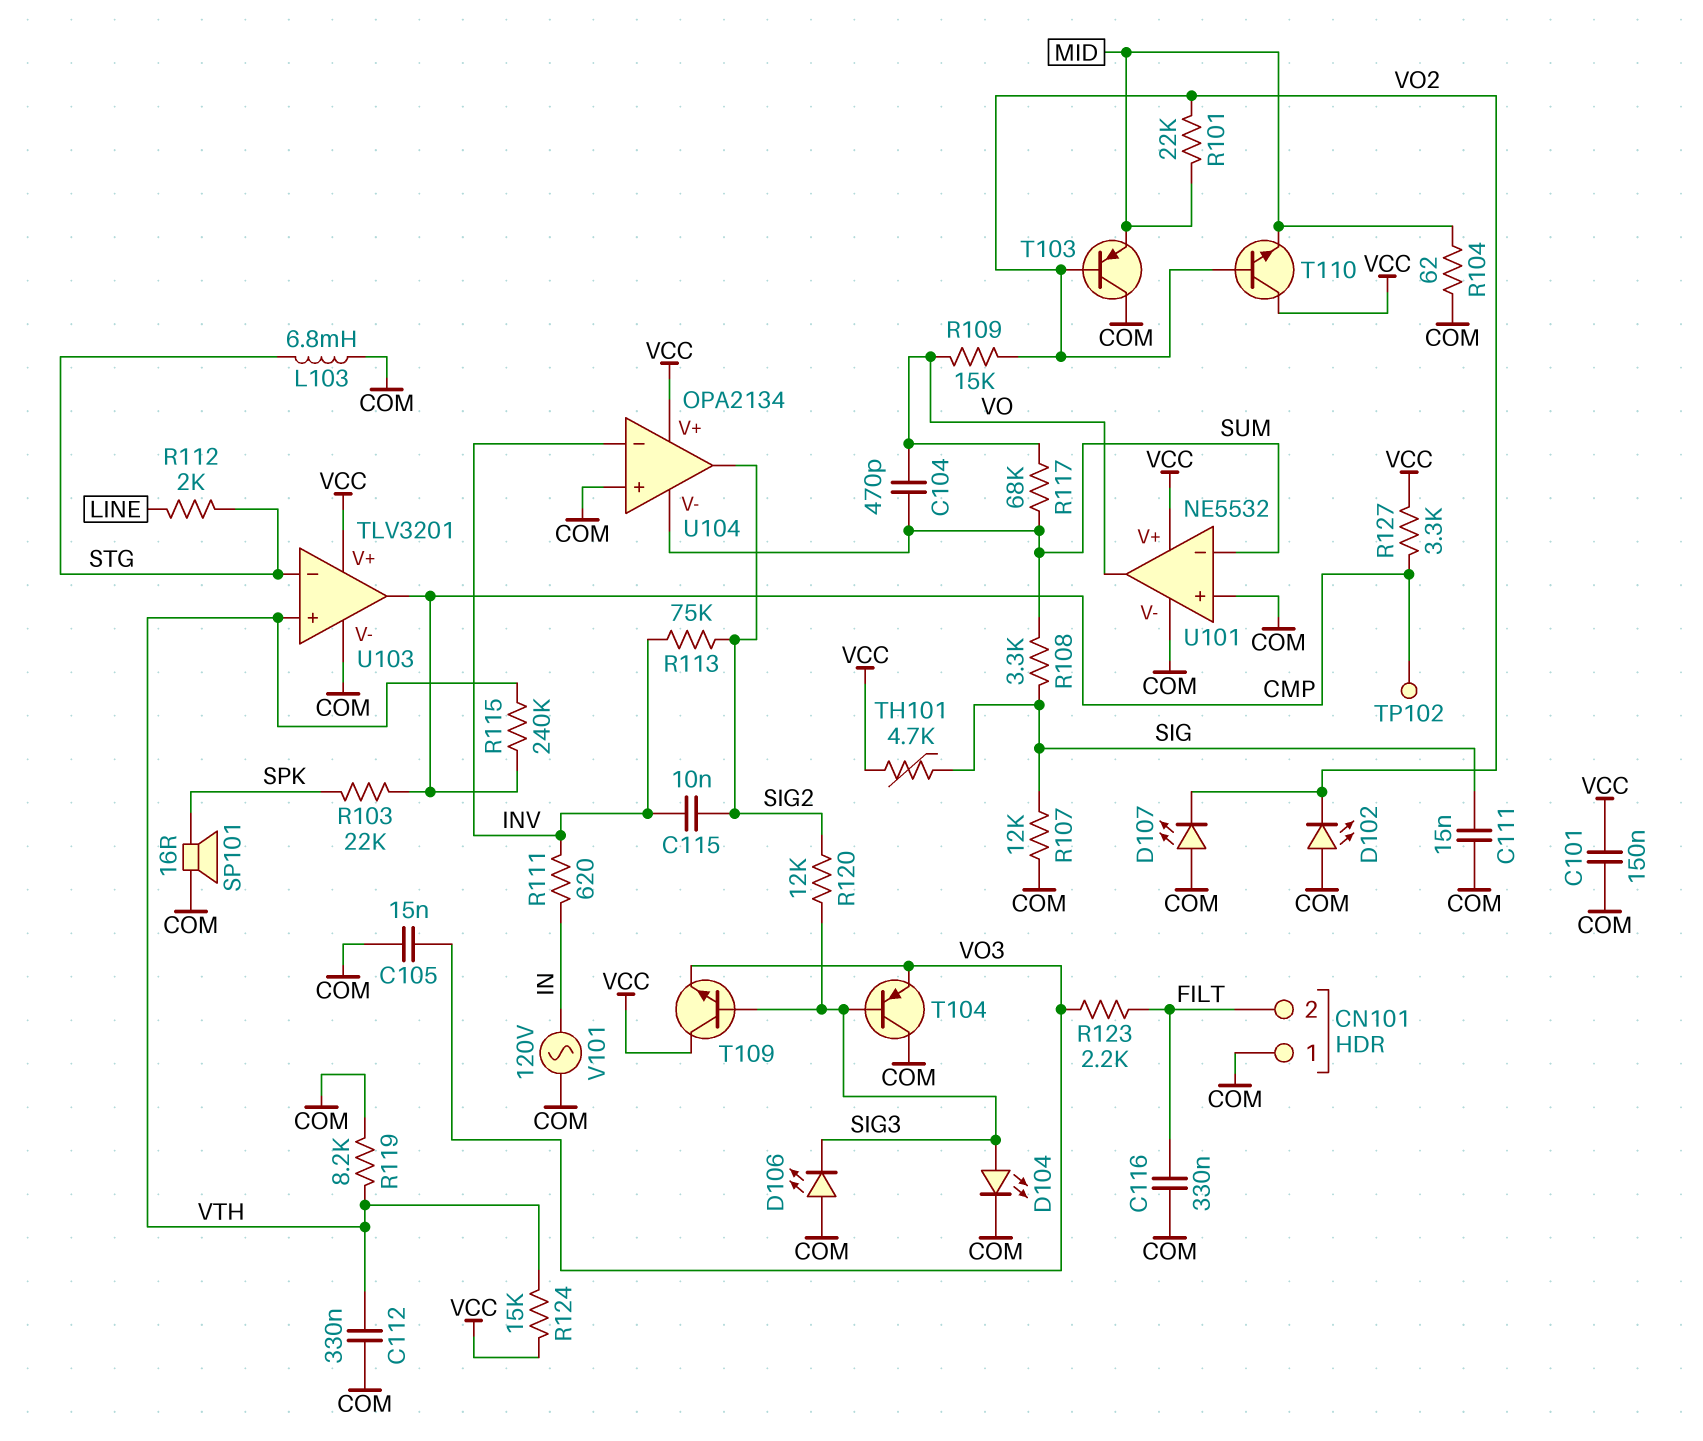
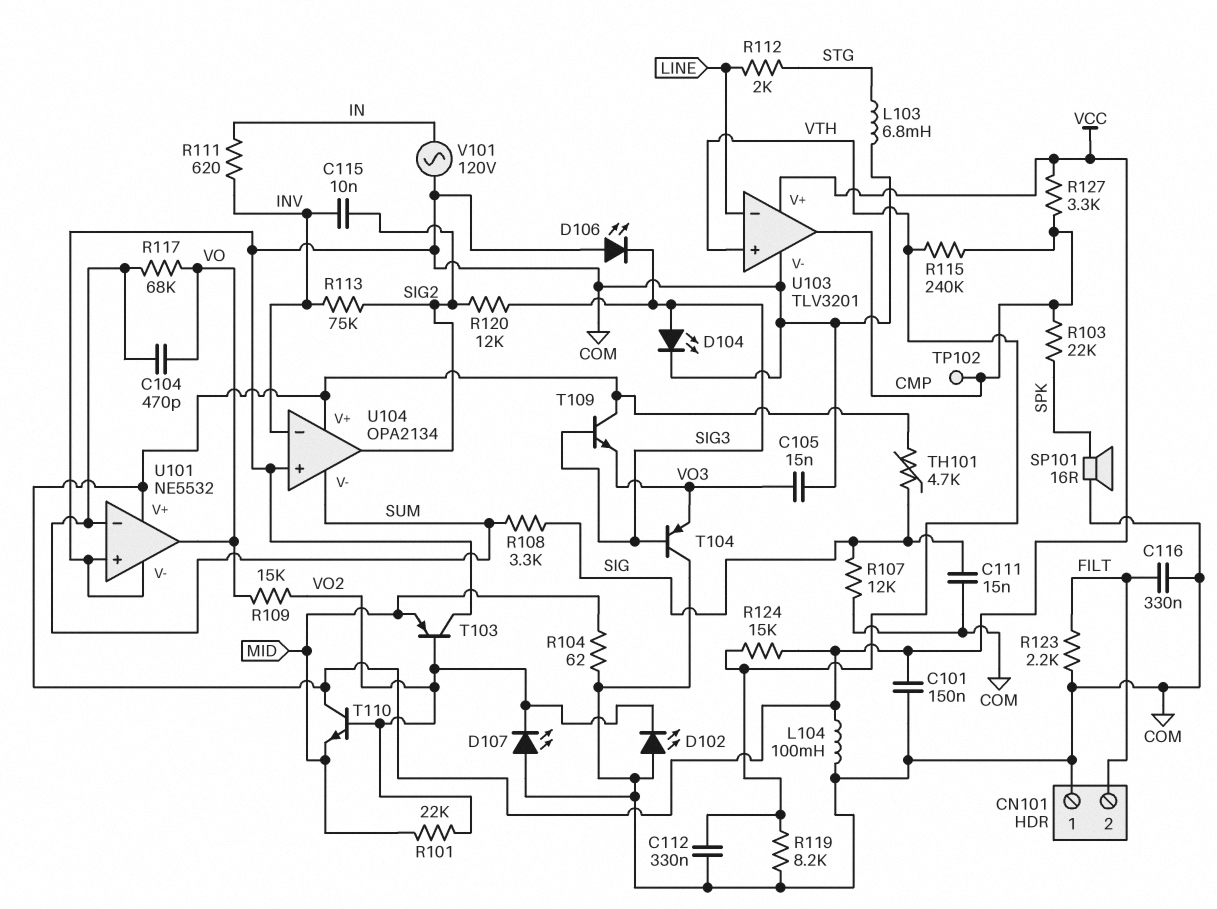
L104: none -> 100mH (COM, VCC)
R123: 2.2k (FILT, VO3) -> 2.2k (COM, FILT)
U103 pin in-: STG -> LINE

